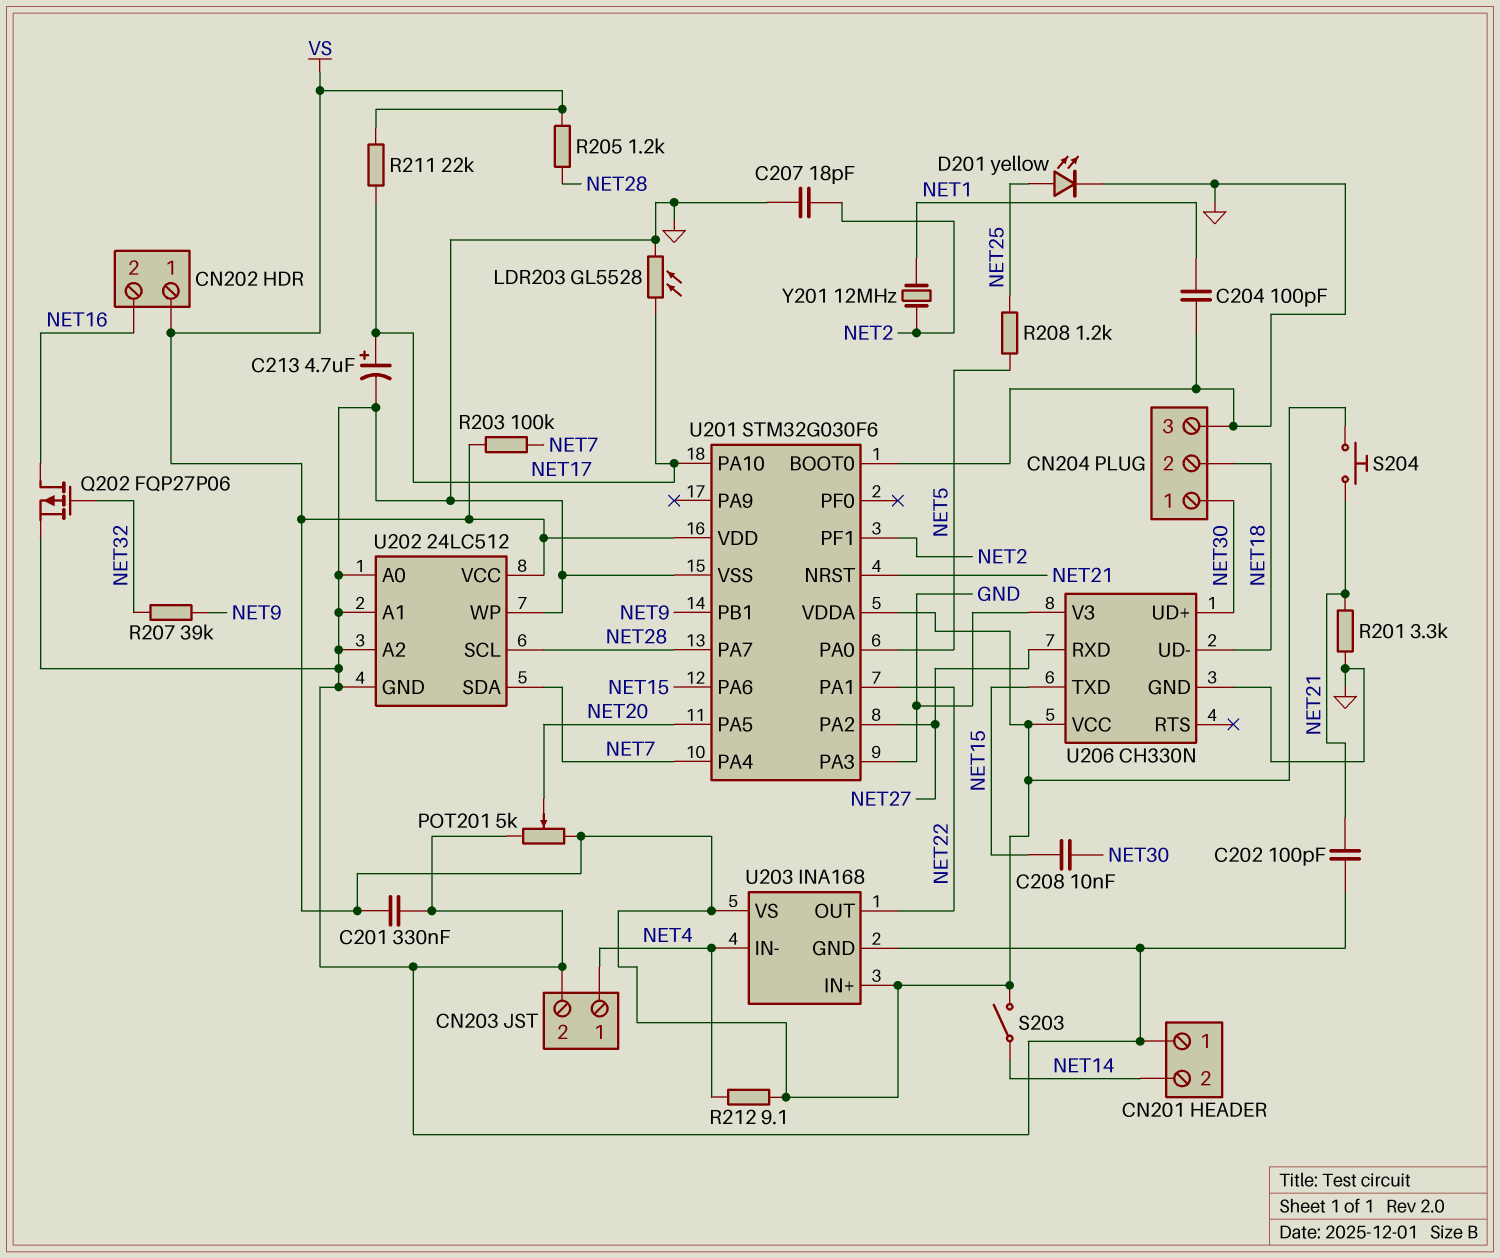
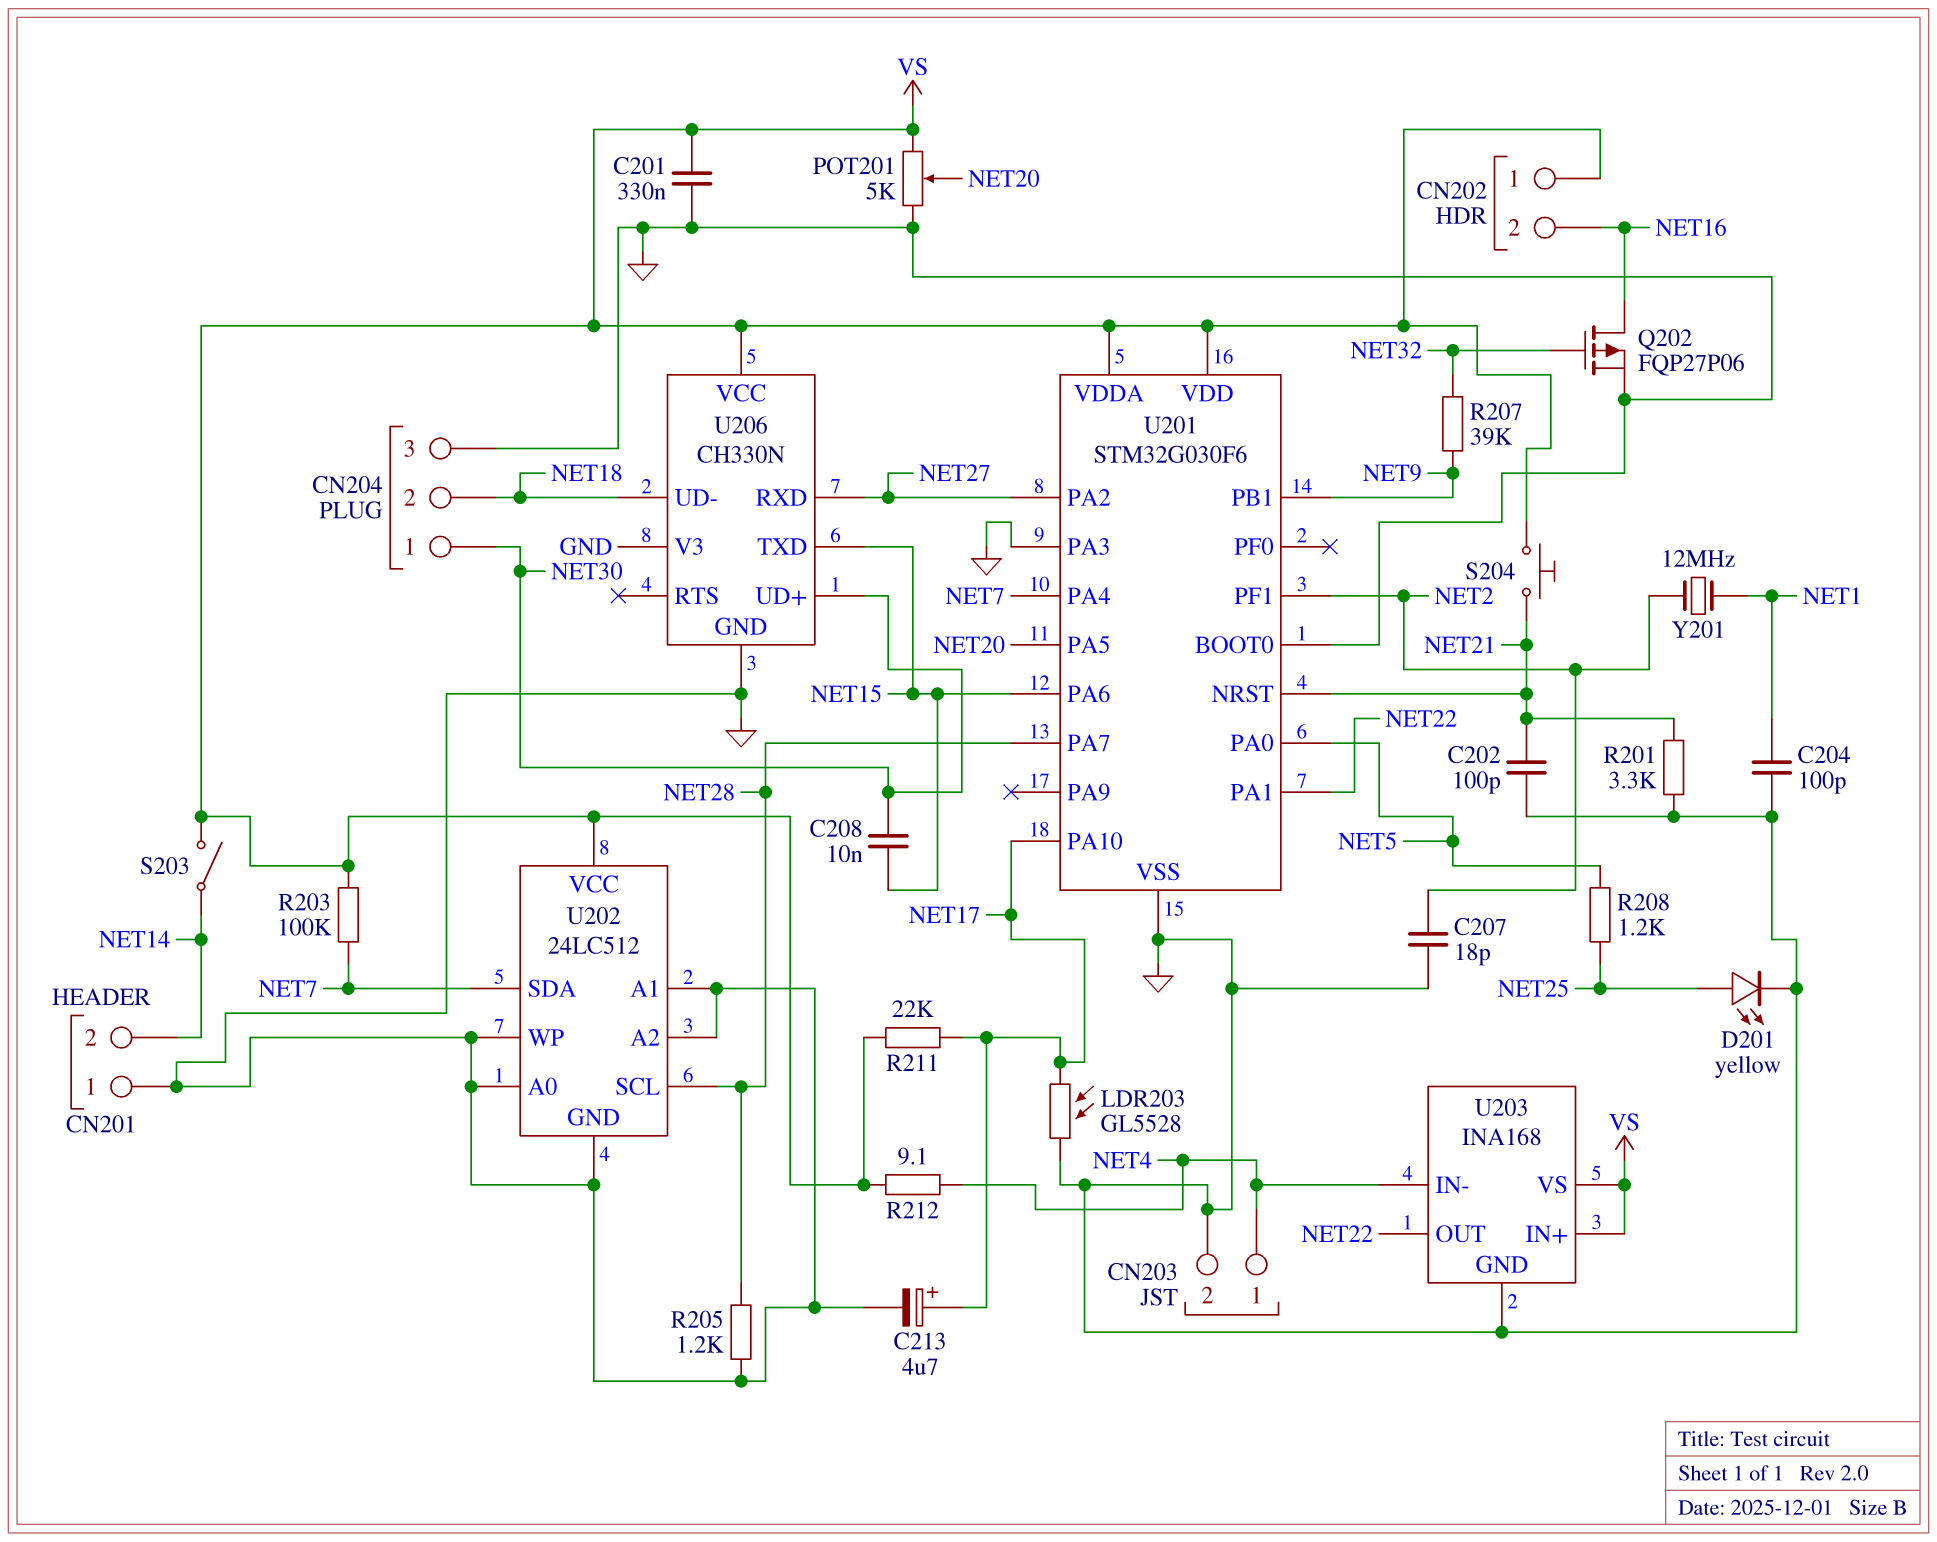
R205: 1.2k (NET28, VS) -> 1.2k (GND, NET28)

